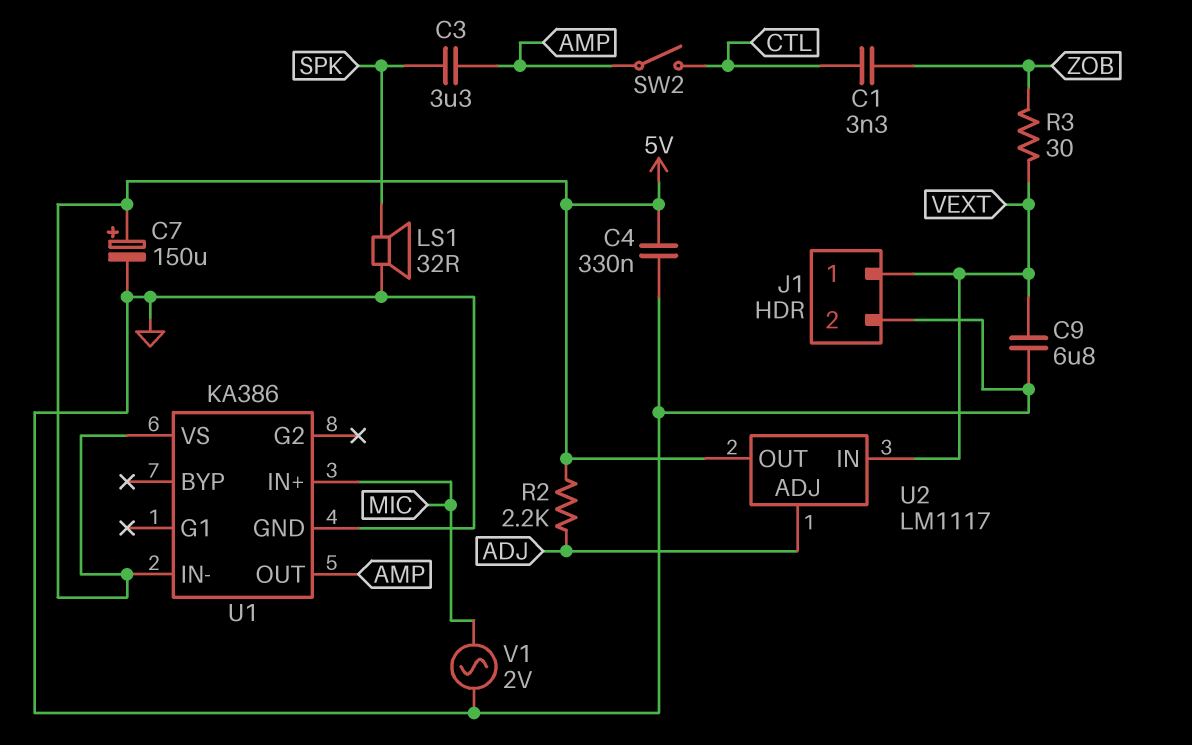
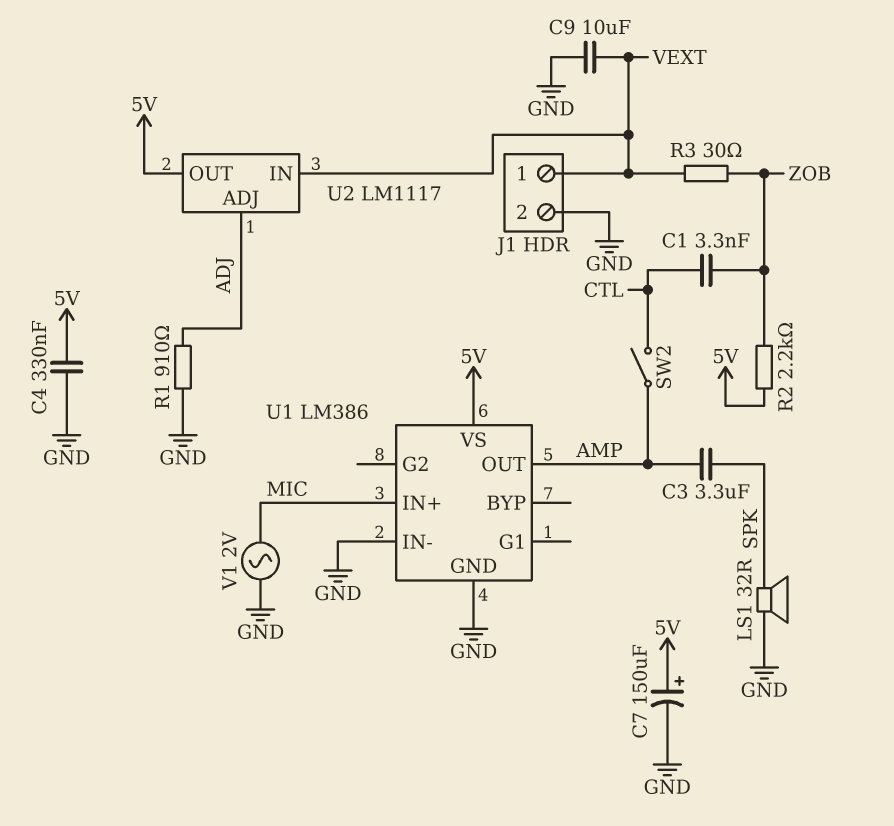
C9: 6.8uF (GND, VEXT) -> 10uF (GND, VEXT)
R1: none -> 910 (ADJ, GND)
R2: 2.2k (5V, ADJ) -> 2.2k (5V, ZOB)
U1: KA386 -> LM386
U1 pin IN-: 5V -> GND

